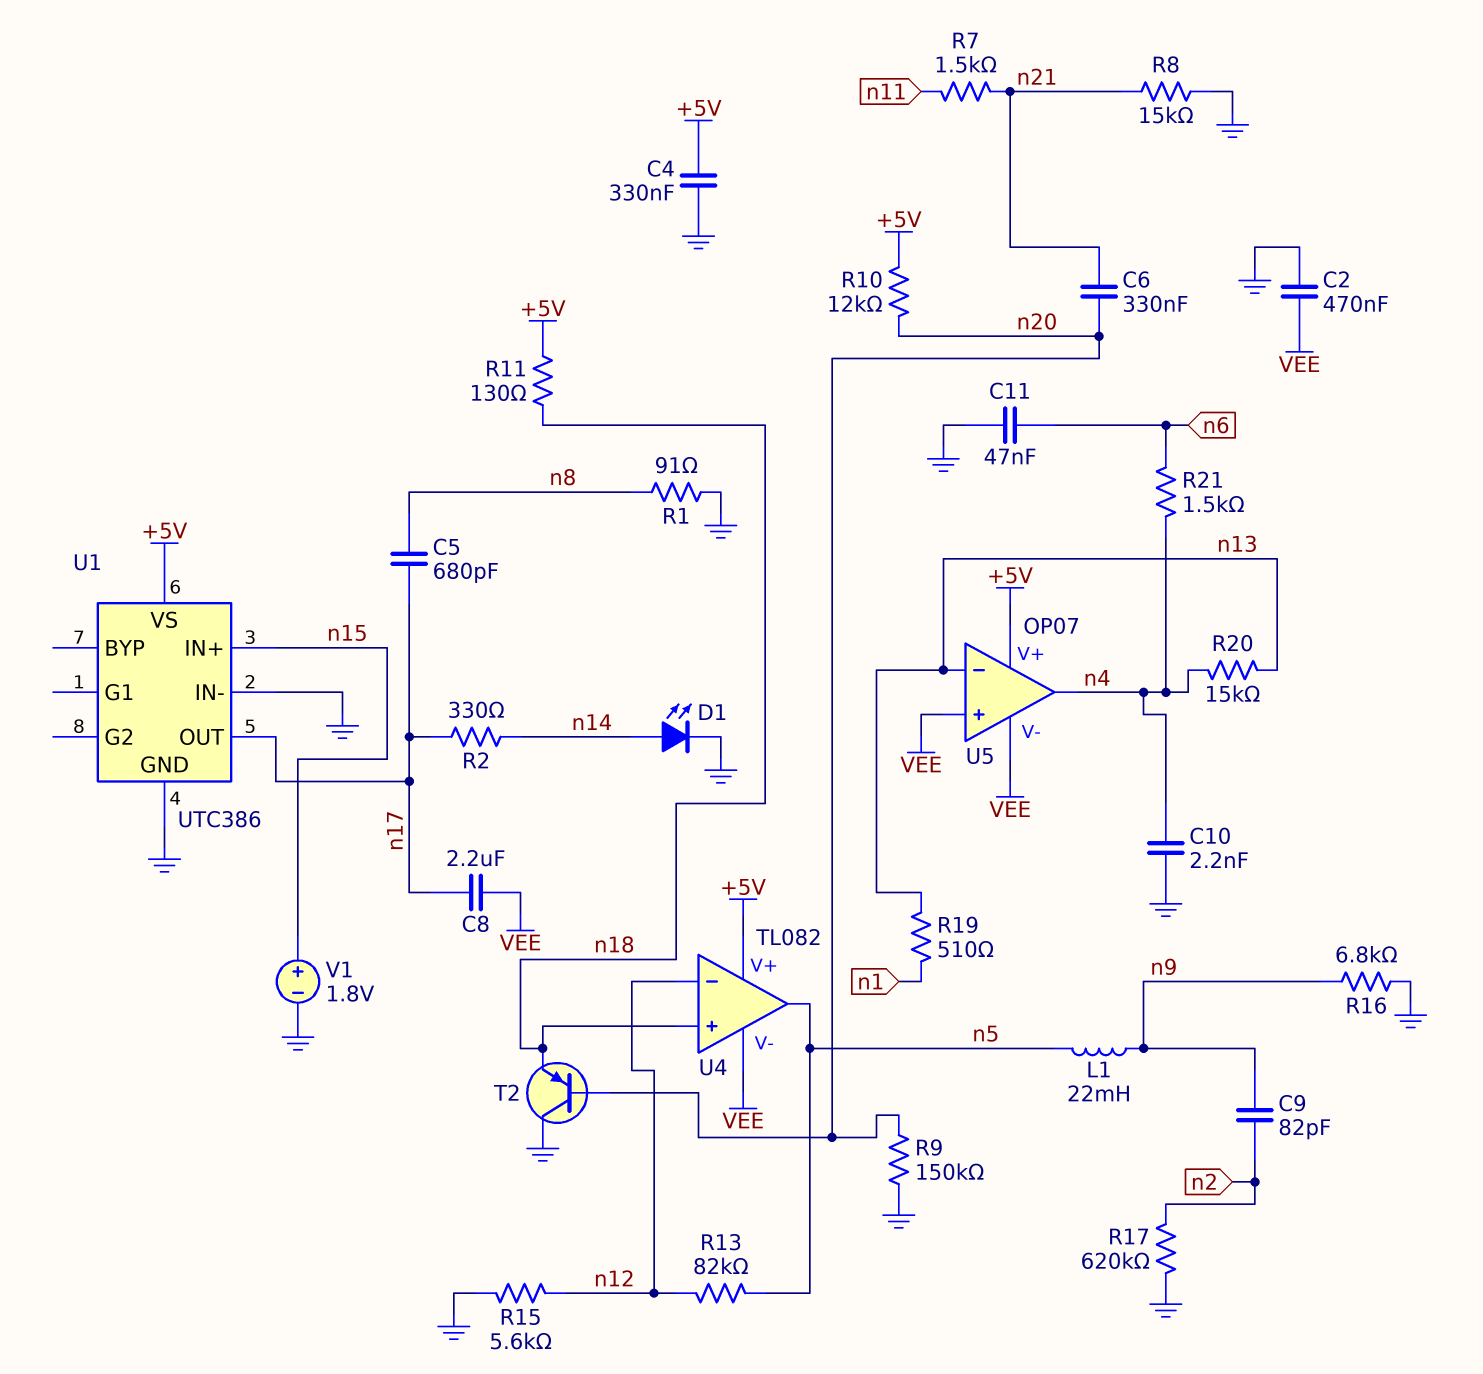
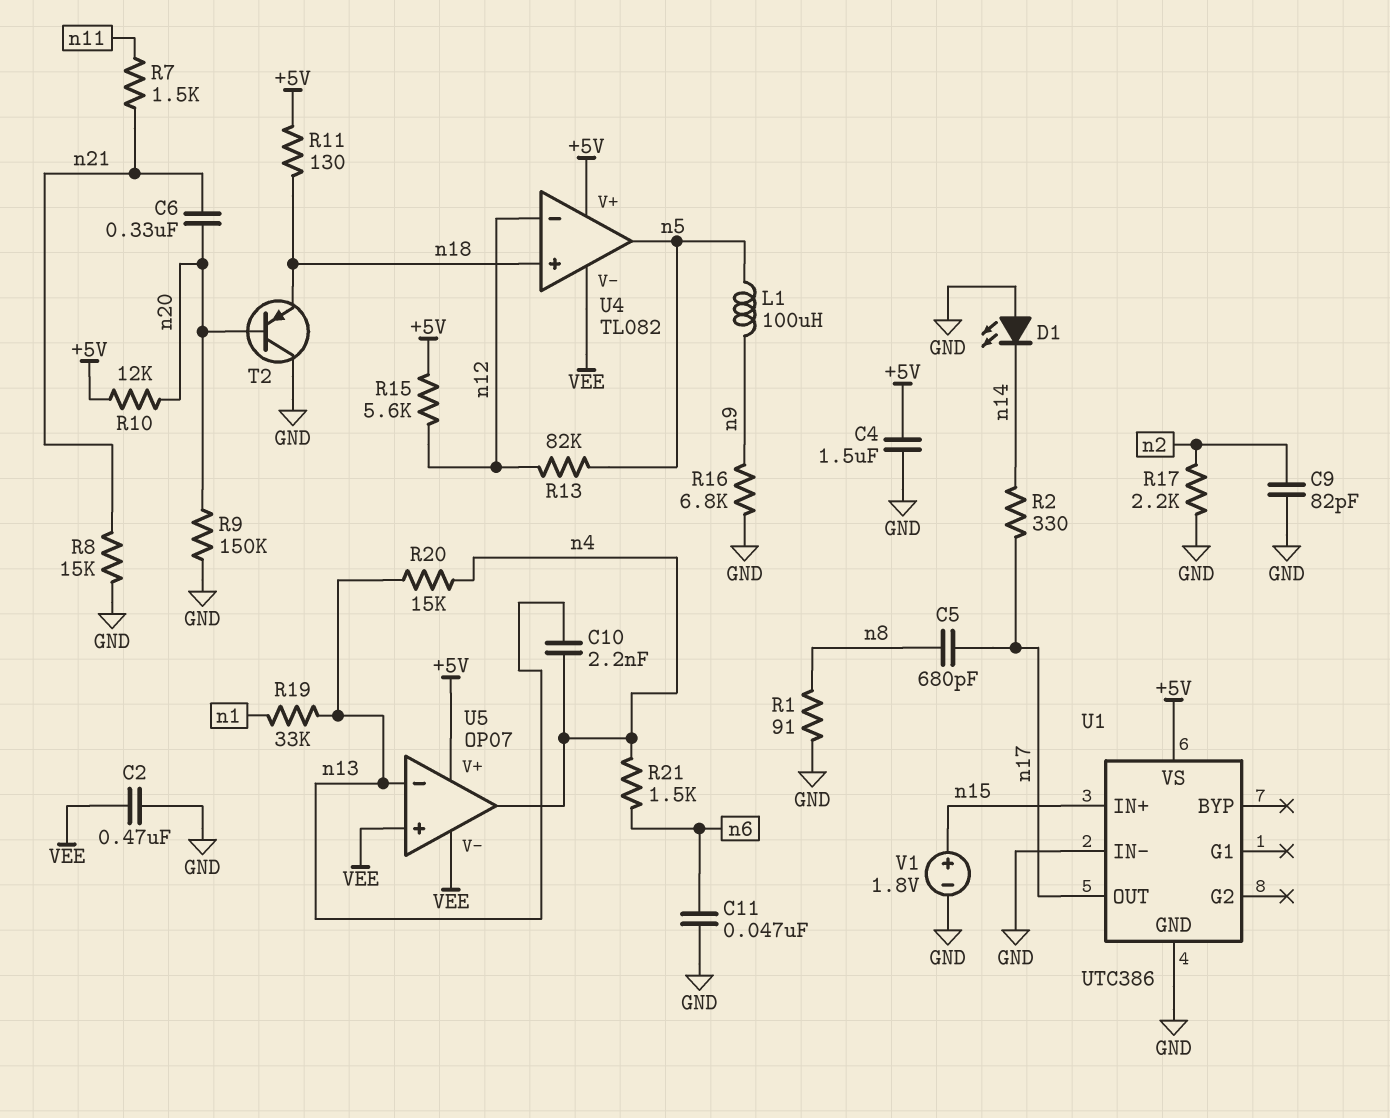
C4: 330nF (+5V, GND) -> 1.5uF (+5V, GND)
C8: 2.2uF (VEE, n17) -> none
C9: 82pF (n2, n9) -> 82pF (GND, n2)
C10: 2.2nF (GND, n4) -> 2.2nF (n4, n13)
D1: LED (A n14, K GND) -> LED (A GND, K n14)
L1: 22mH (n5, n9) -> 100uH (n5, n9)
R15: 5.6k (GND, n12) -> 5.6k (+5V, n12)
R17: 620k (GND, n2) -> 2.2k (GND, n2)
R19: 510 (n1, n13) -> 33k (n1, n13)

